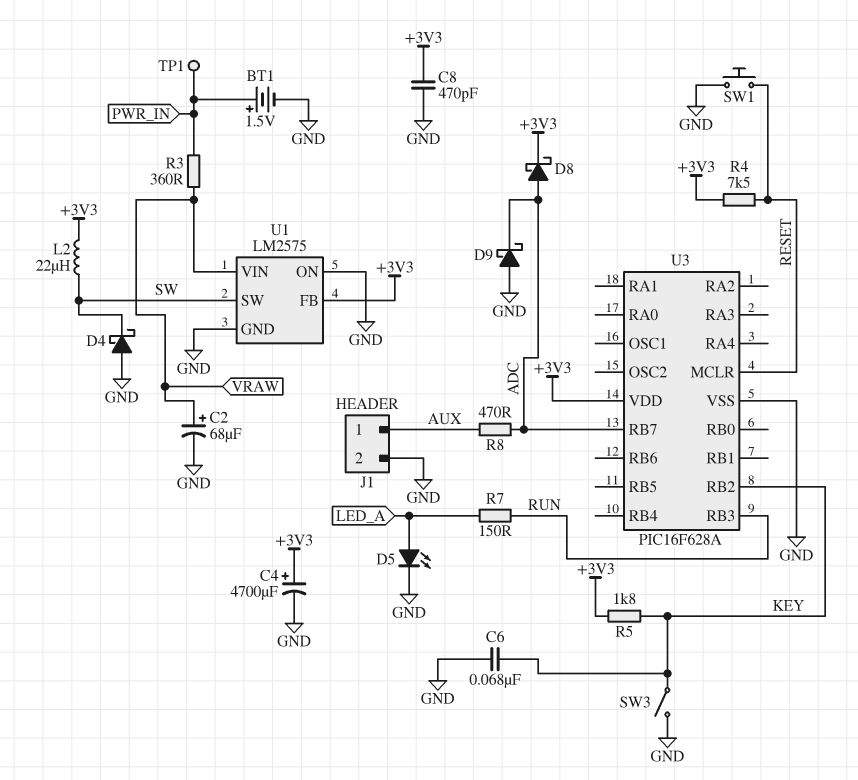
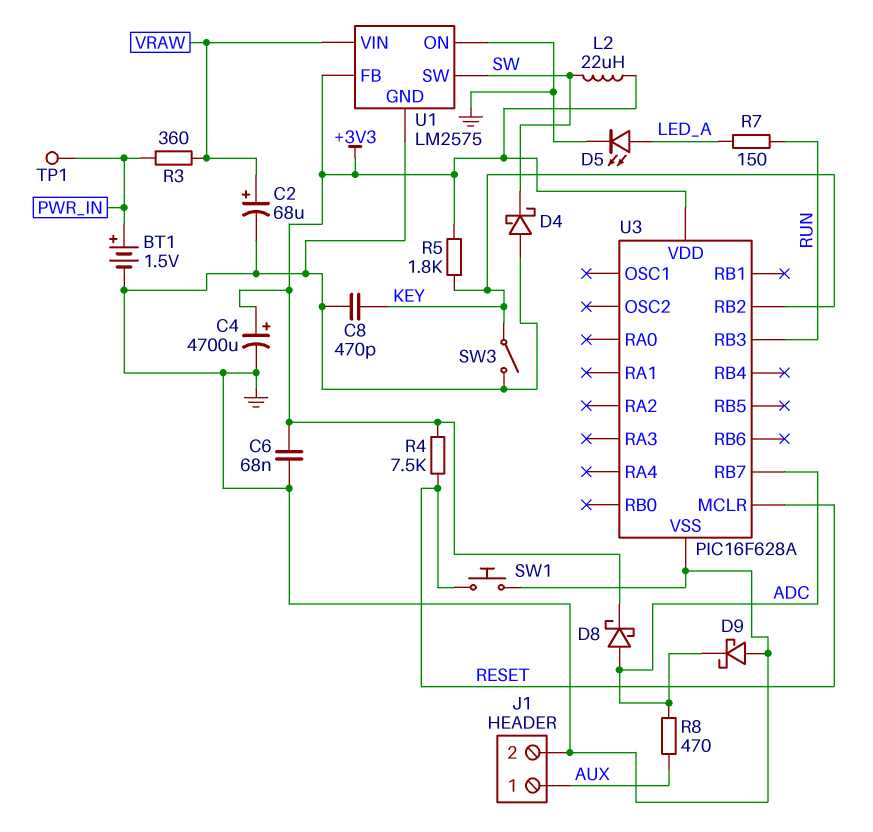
C6: 68nF (GND, KEY) -> 68nF (+3V3, GND)
C8: 470pF (+3V3, GND) -> 470pF (GND, KEY)

